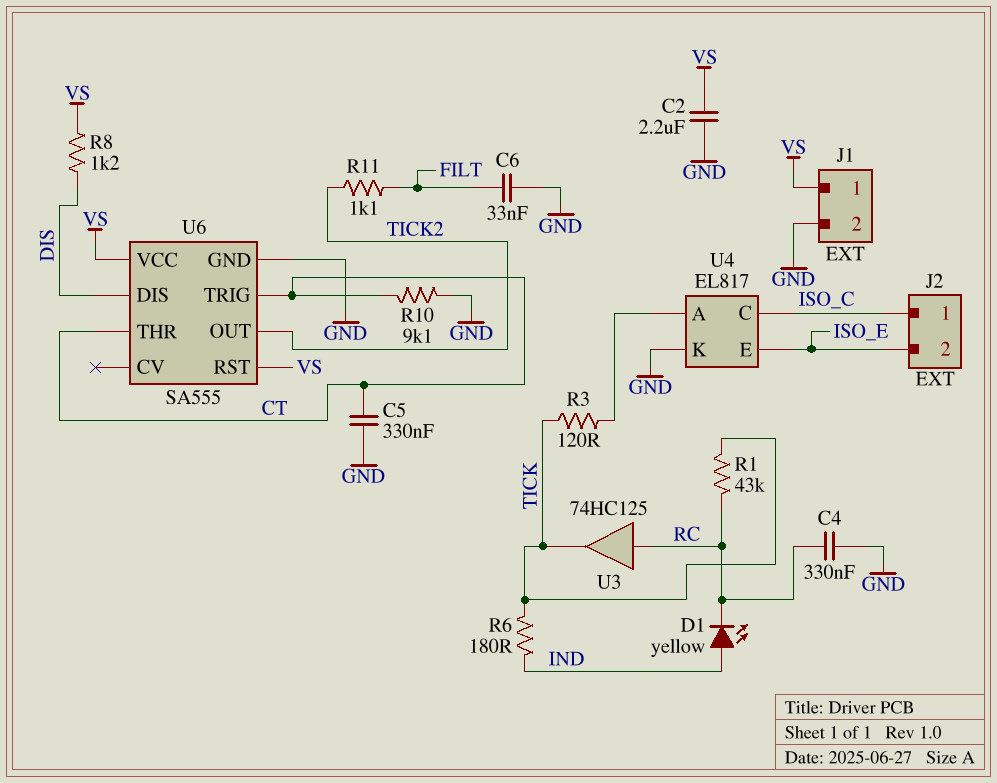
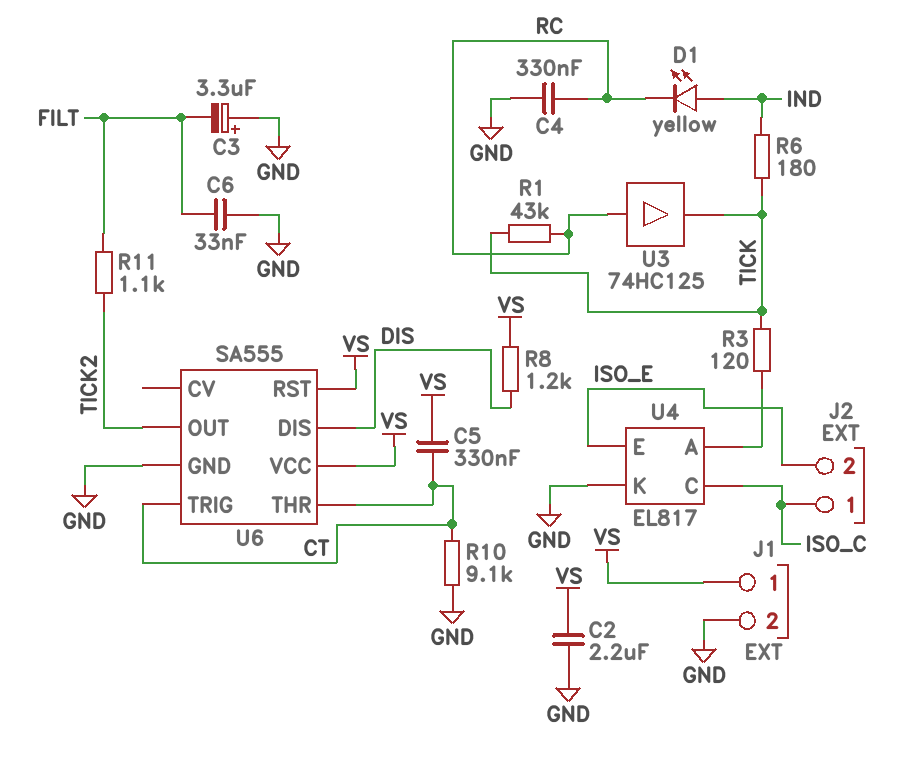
C3: none -> 3.3uF (plus GND, minus FILT)
C5: 330nF (CT, GND) -> 330nF (CT, VS)

